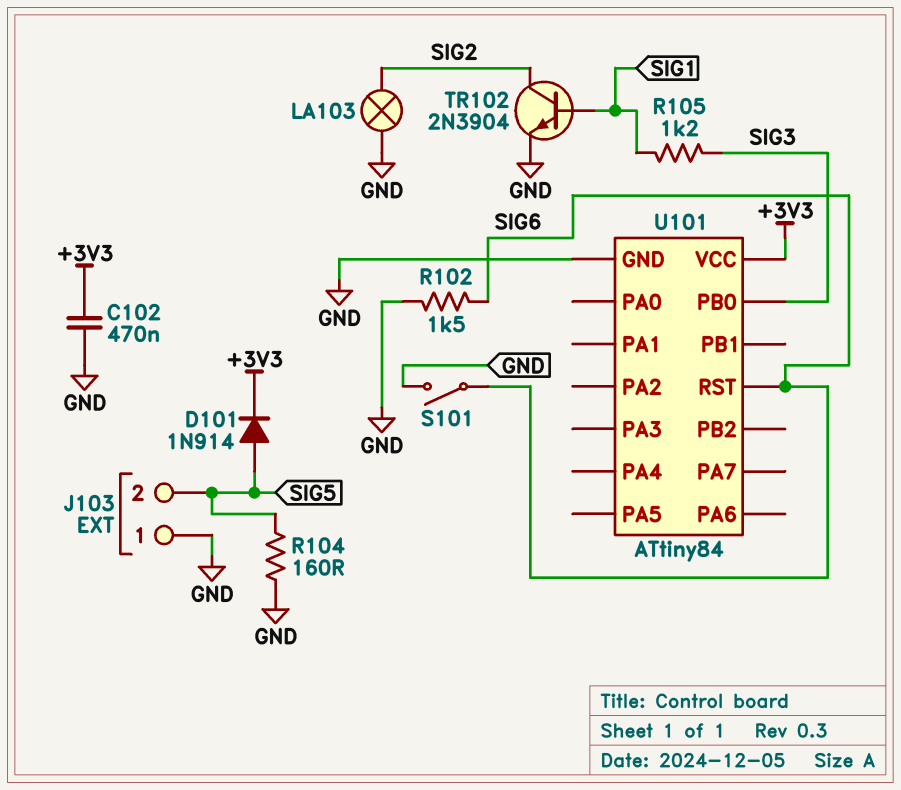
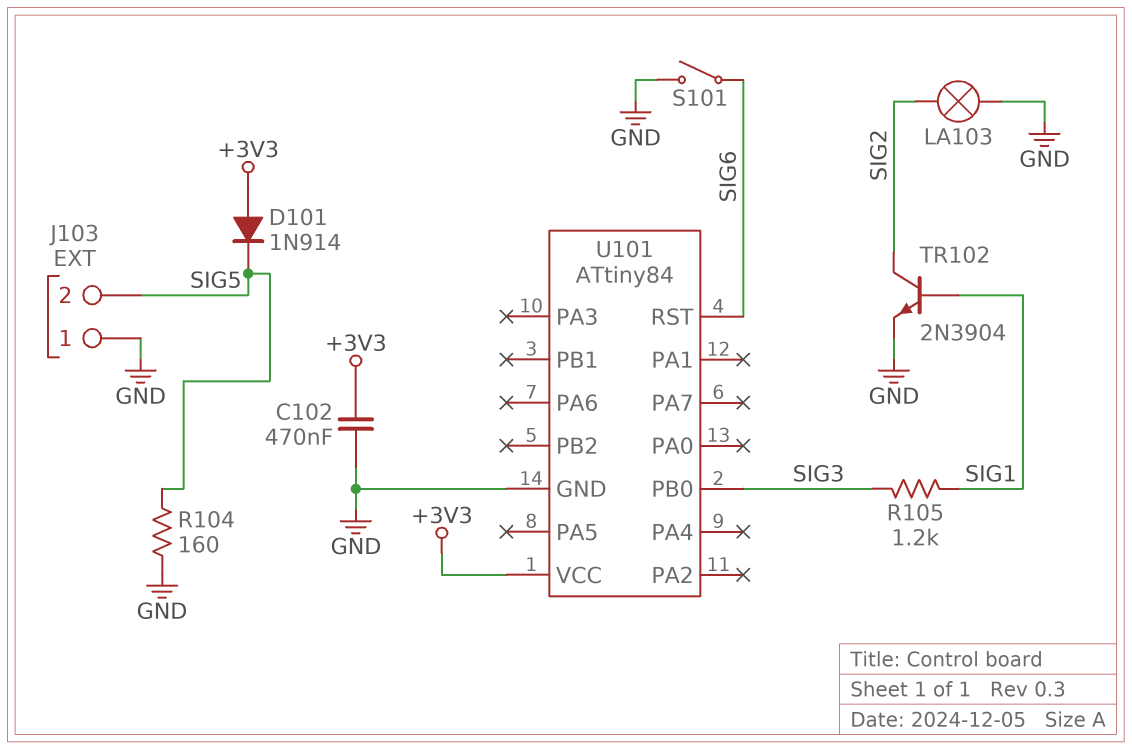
D101: diode 1N914 (A SIG5, K +3V3) -> diode 1N914 (A +3V3, K SIG5)
R102: 1.5k (GND, SIG6) -> none

